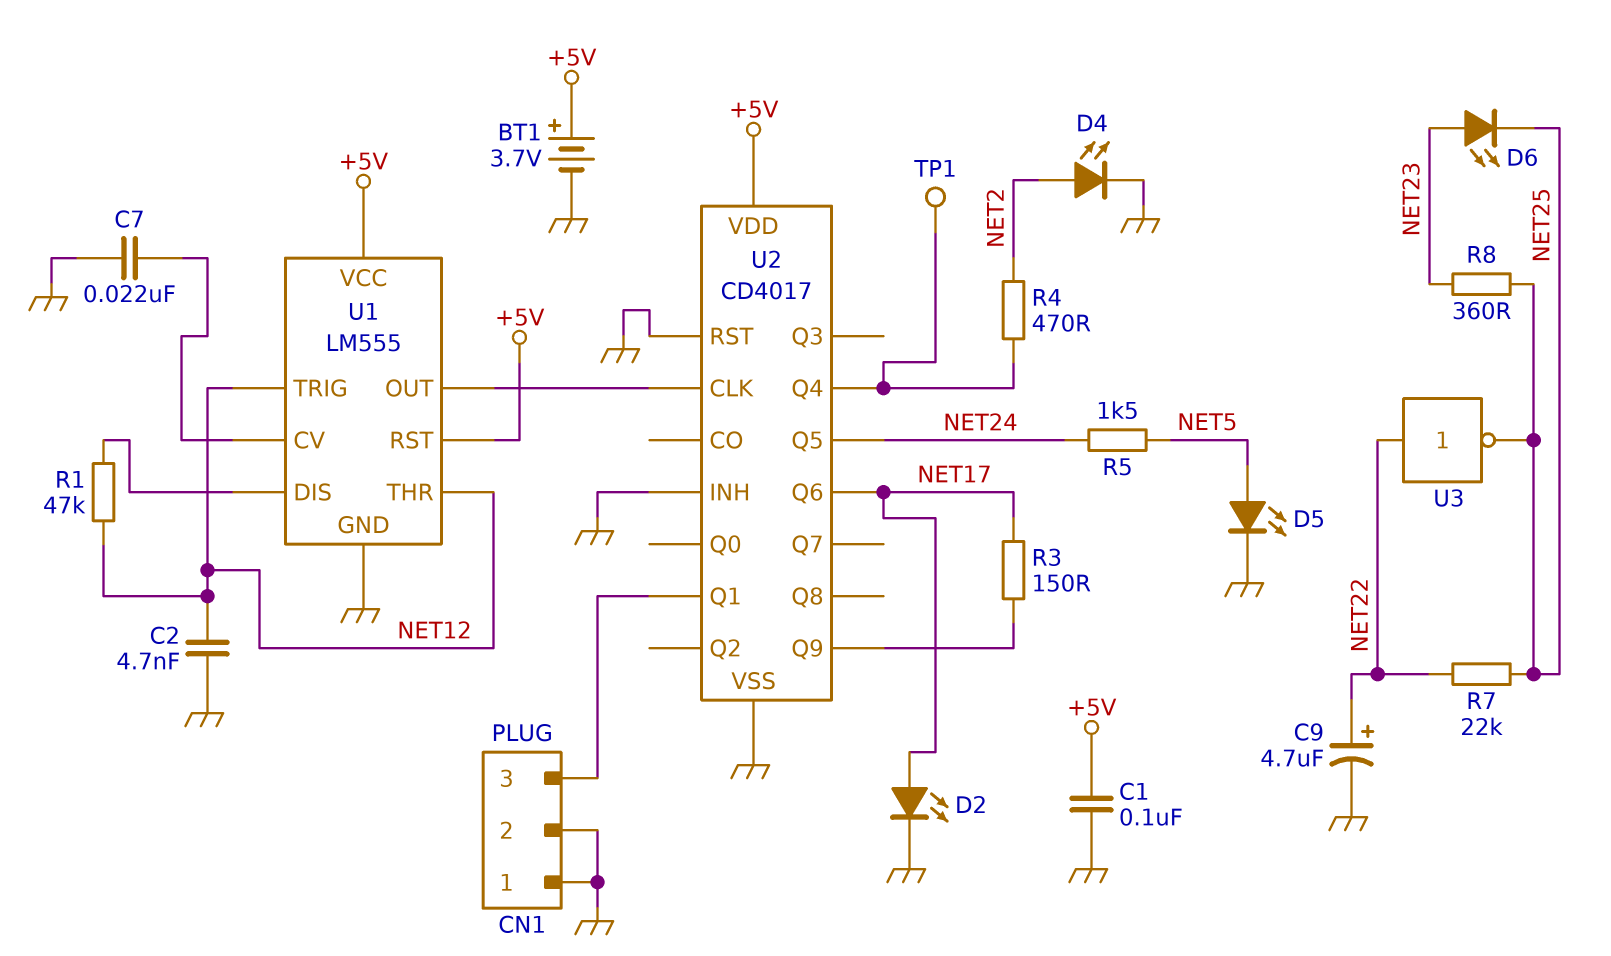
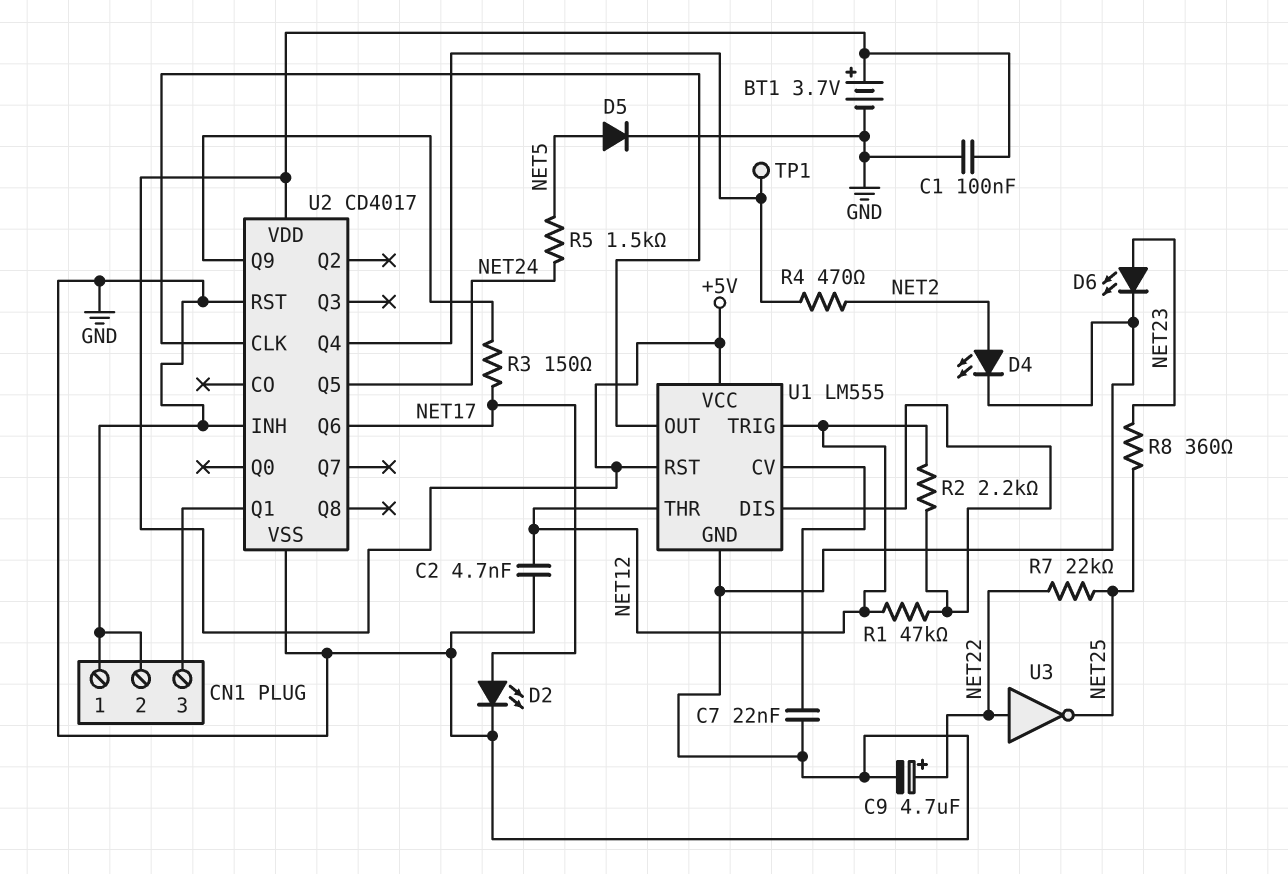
D5: LED (A NET5, K GND) -> diode (A NET5, K GND)
D6: LED (A NET23, K NET25) -> LED (A NET23, K GND)
R2: none -> 2.2k (NET12, U1/DIS)

